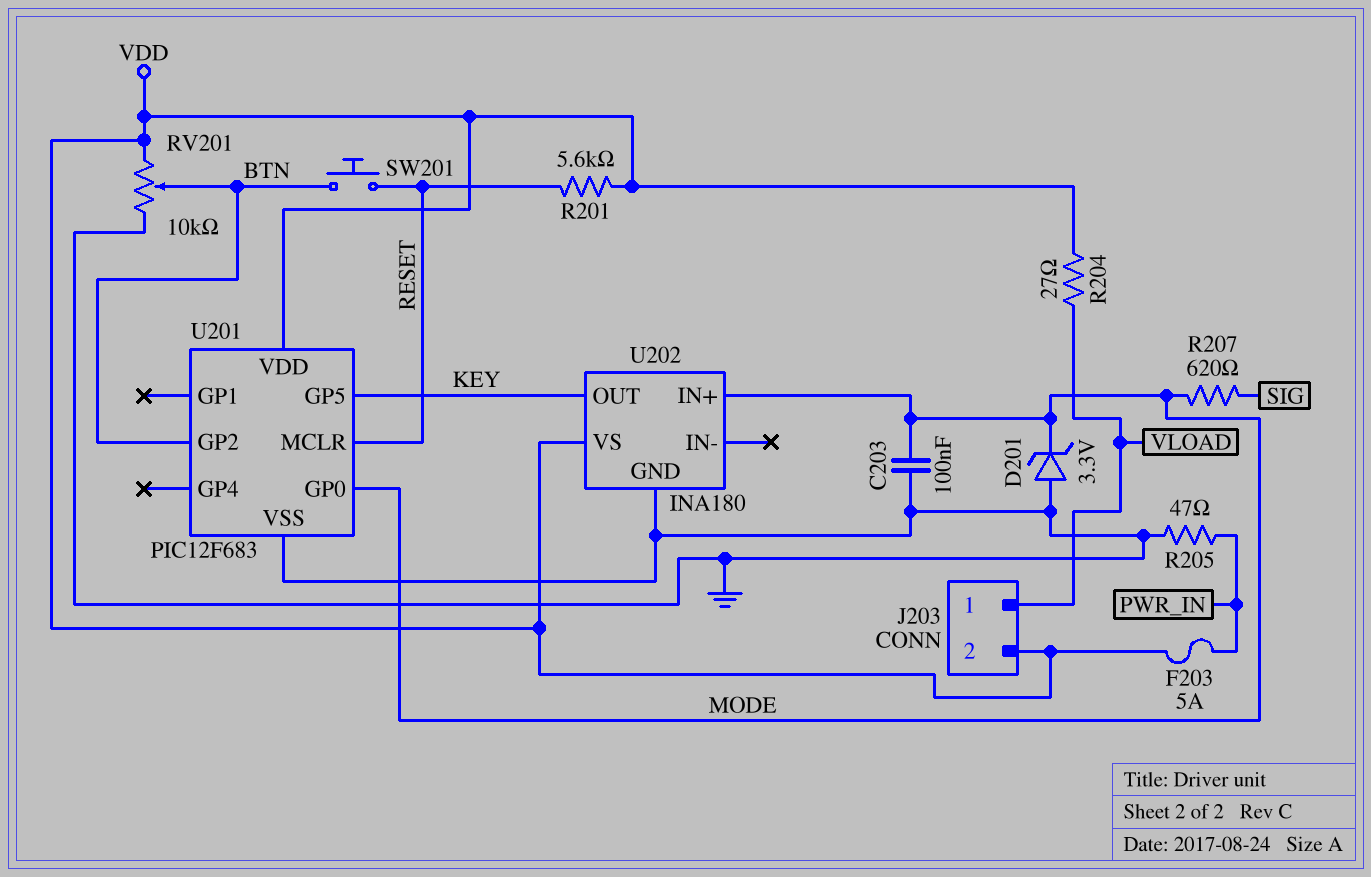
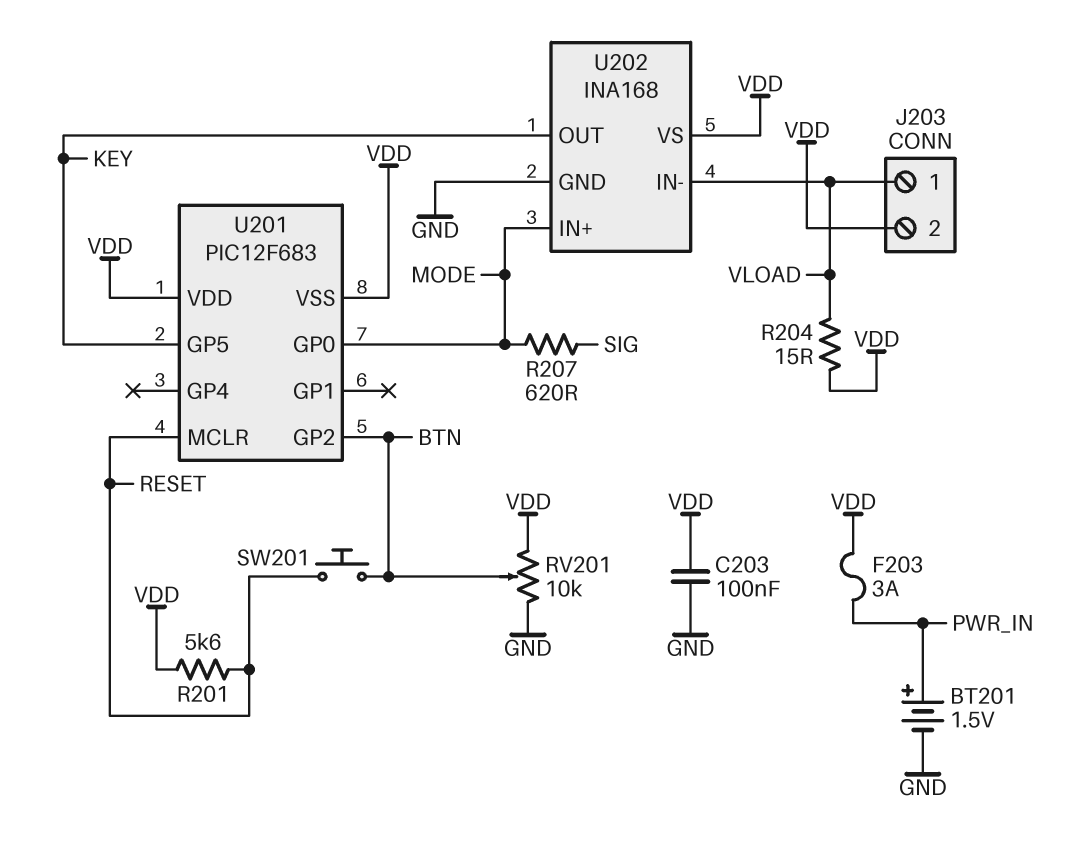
BT201: none -> 1.5V (plus PWR_IN, minus GND)
C203: 100nF (GND, MODE) -> 100nF (GND, VDD)
D201: zener 3.3V (A GND, K MODE) -> none
F203: 5A (PWR_IN, VDD) -> 3A (PWR_IN, VDD)
R204: 27 (VDD, VLOAD) -> 15 (VDD, VLOAD)
R205: 47 (GND, PWR_IN) -> none
U201 pin VSS: GND -> VDD
U202: INA180 -> INA168
U202 pin IN-: none -> VLOAD

